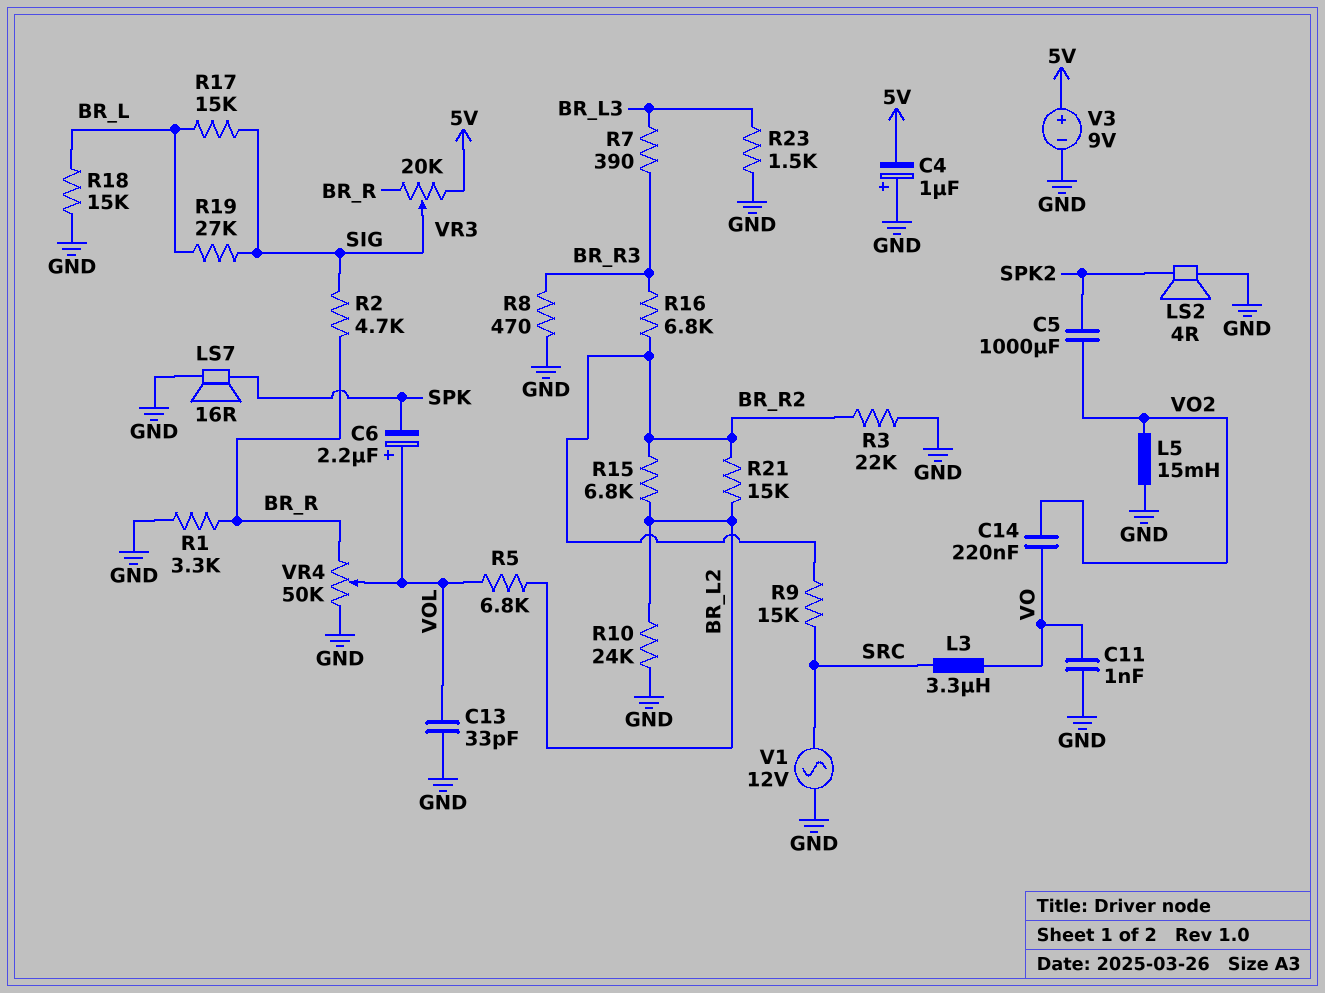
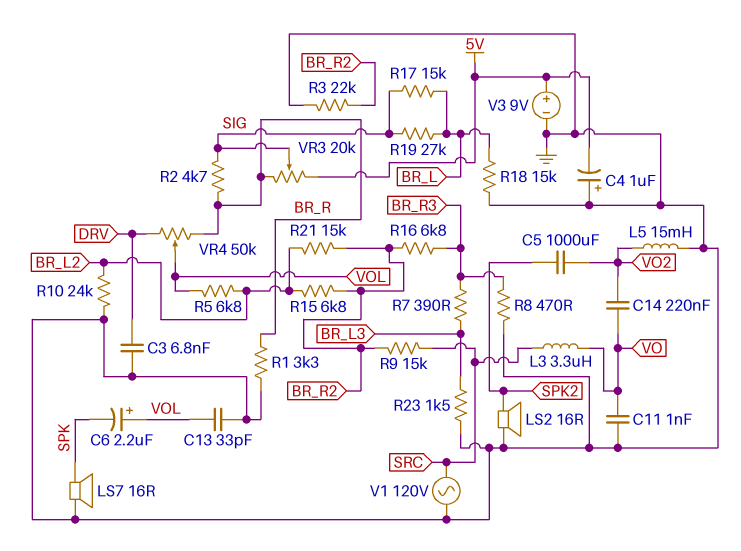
C3: none -> 6.8nF (DRV, GND)
LS2: speaker 4R (GND, SPK2) -> speaker 16R (GND, SPK2)
V1: AC 12V (GND, SRC) -> AC 120V (GND, SRC)
VR4: 50k (BR_R, GND, wiper VOL) -> 50k (BR_R, DRV, wiper VOL)

